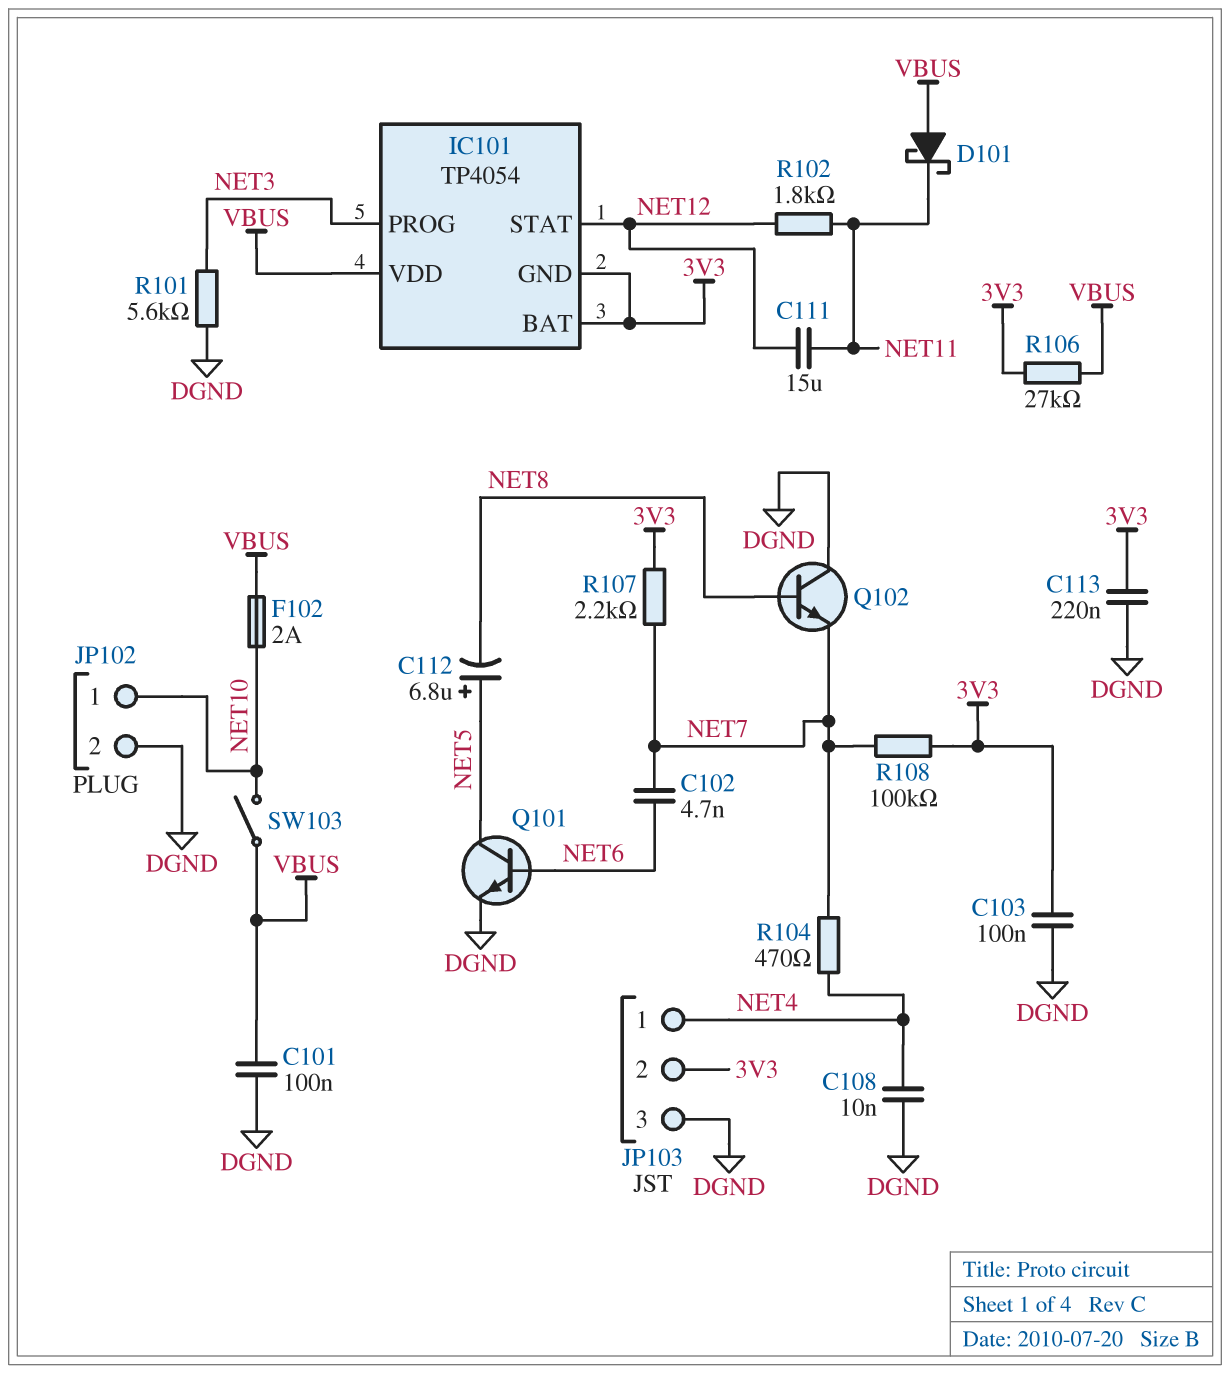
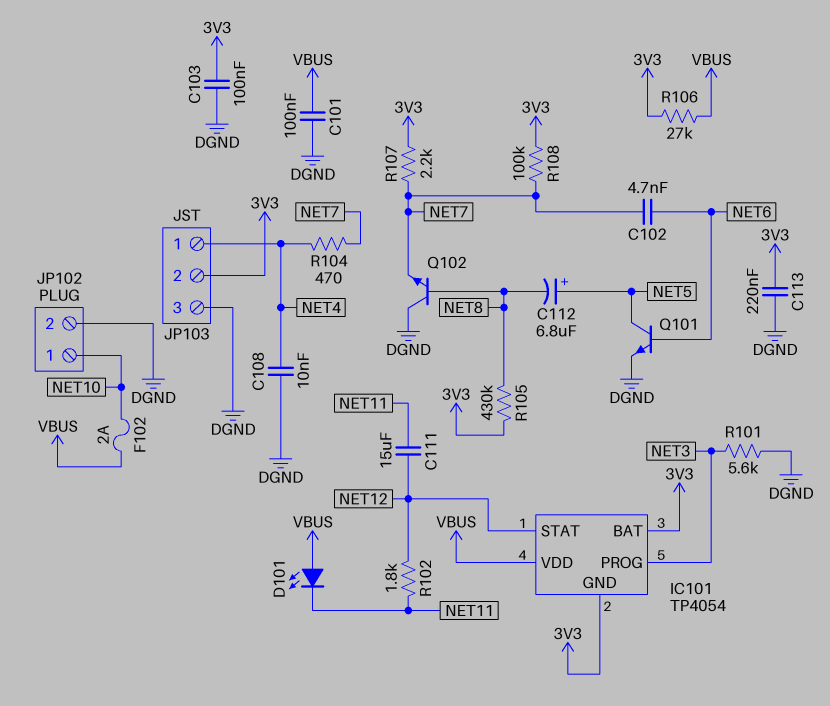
D101: schottky (A VBUS, K NET11) -> LED (A VBUS, K NET11)
R105: none -> 430k (3V3, NET8)
SW103: switch (NET10, VBUS) -> none

